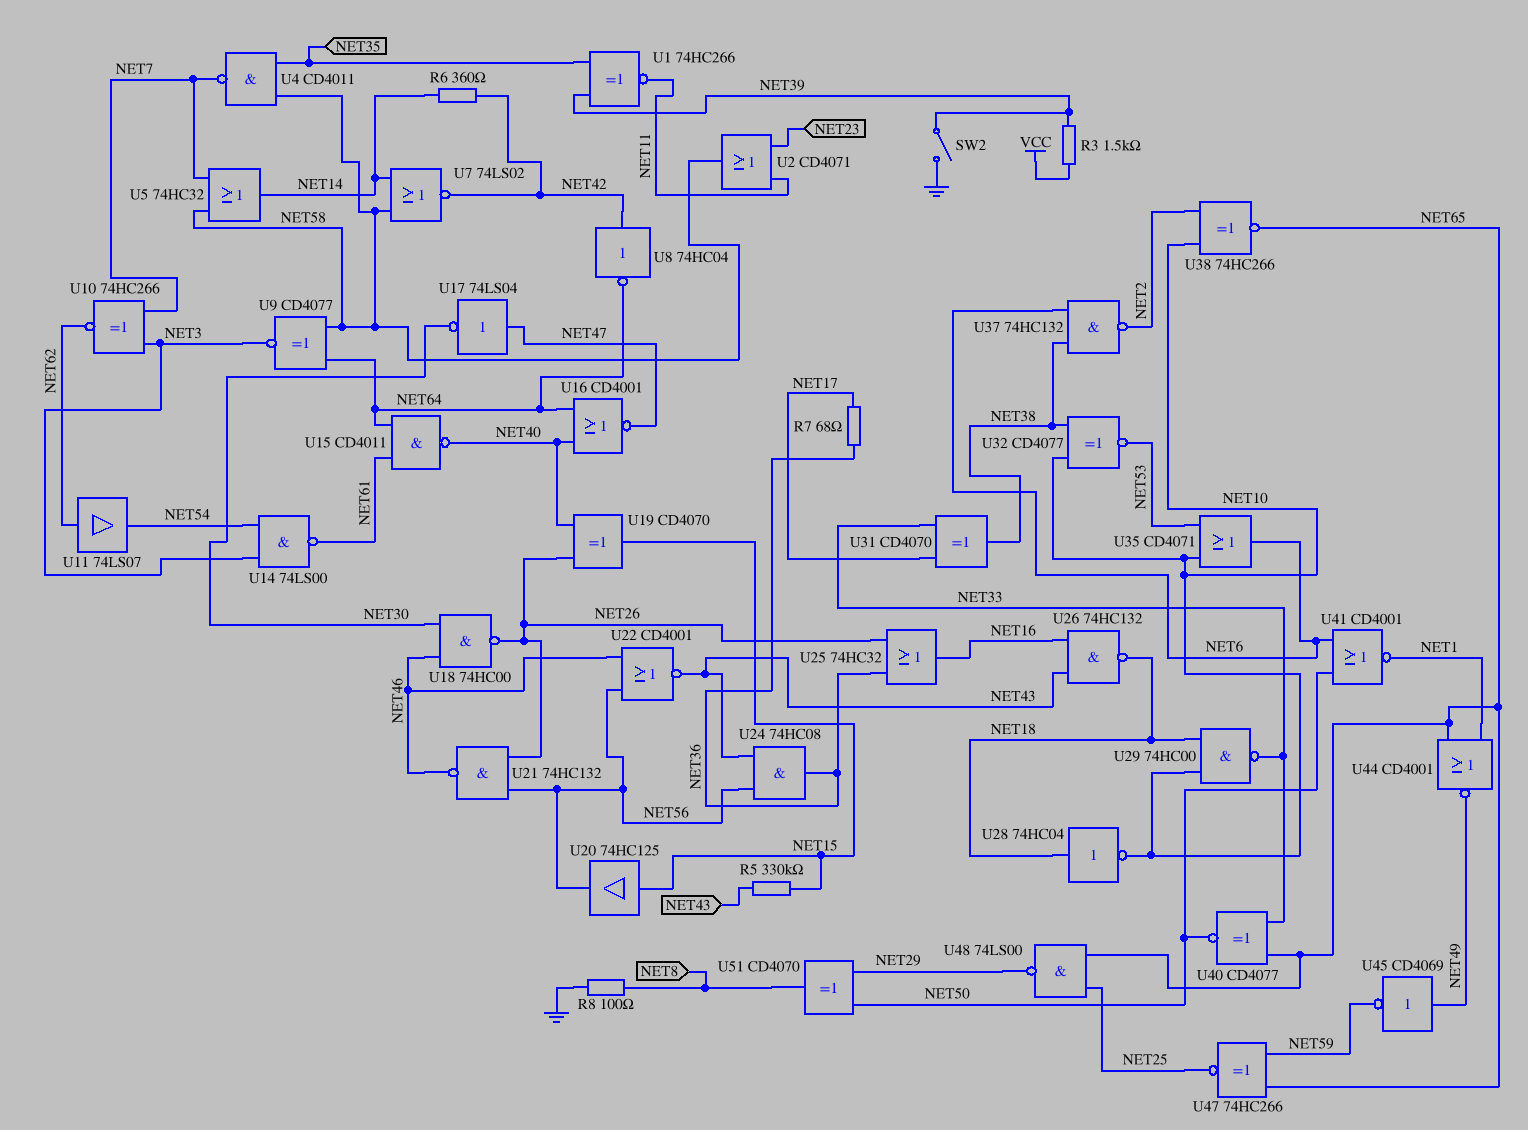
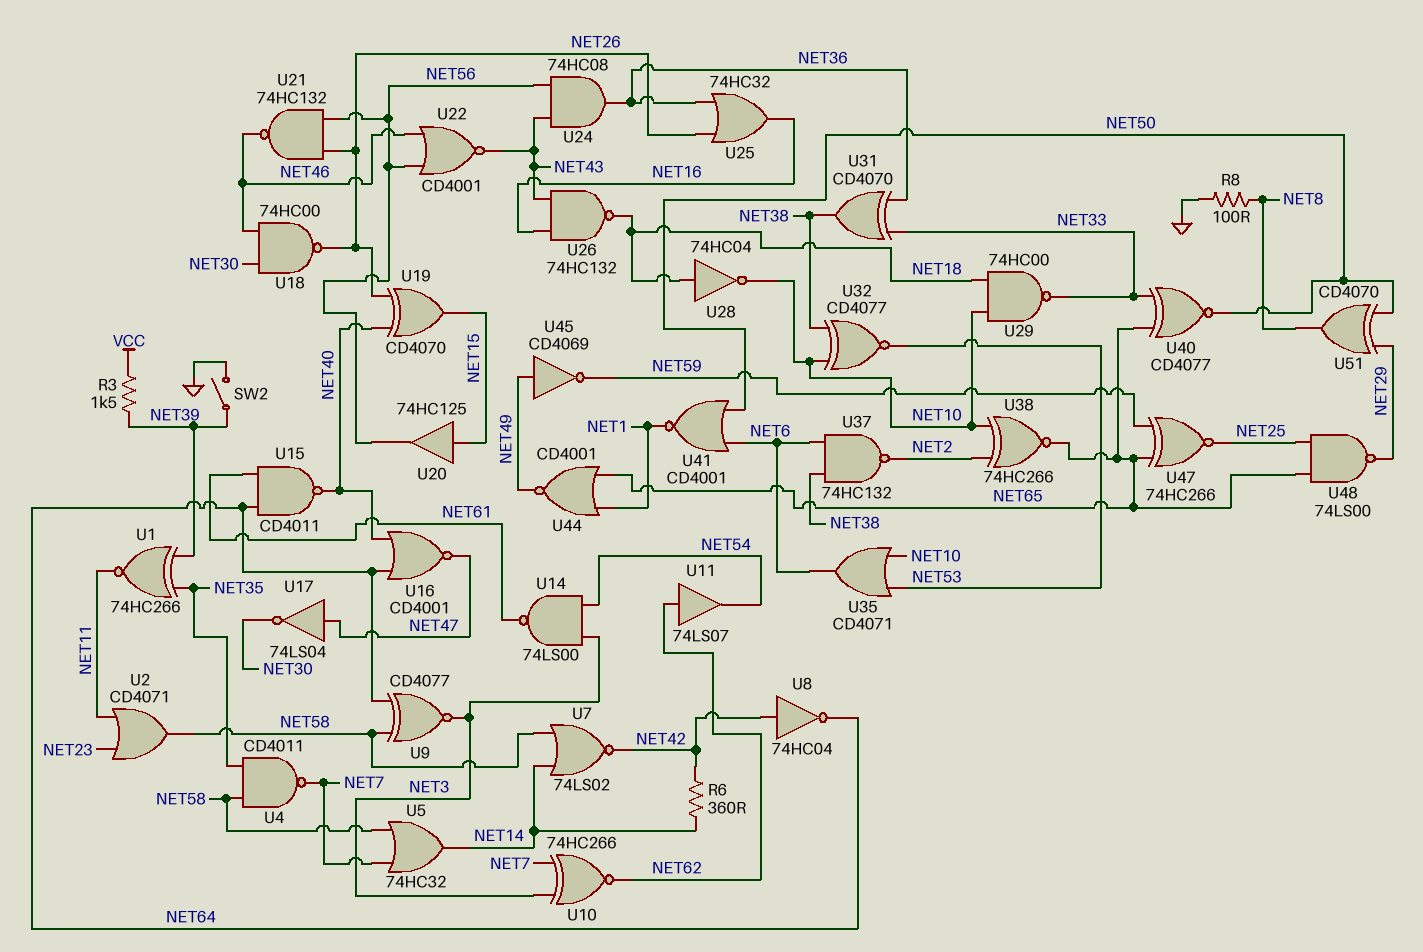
R5: 330k (NET15, NET43) -> none
R7: 68 (NET17, NET36) -> none
U31: XOR CD4070 (in NET17, in NET33, out NET38) -> XOR CD4070 (in NET33, in NET36, out NET38)

